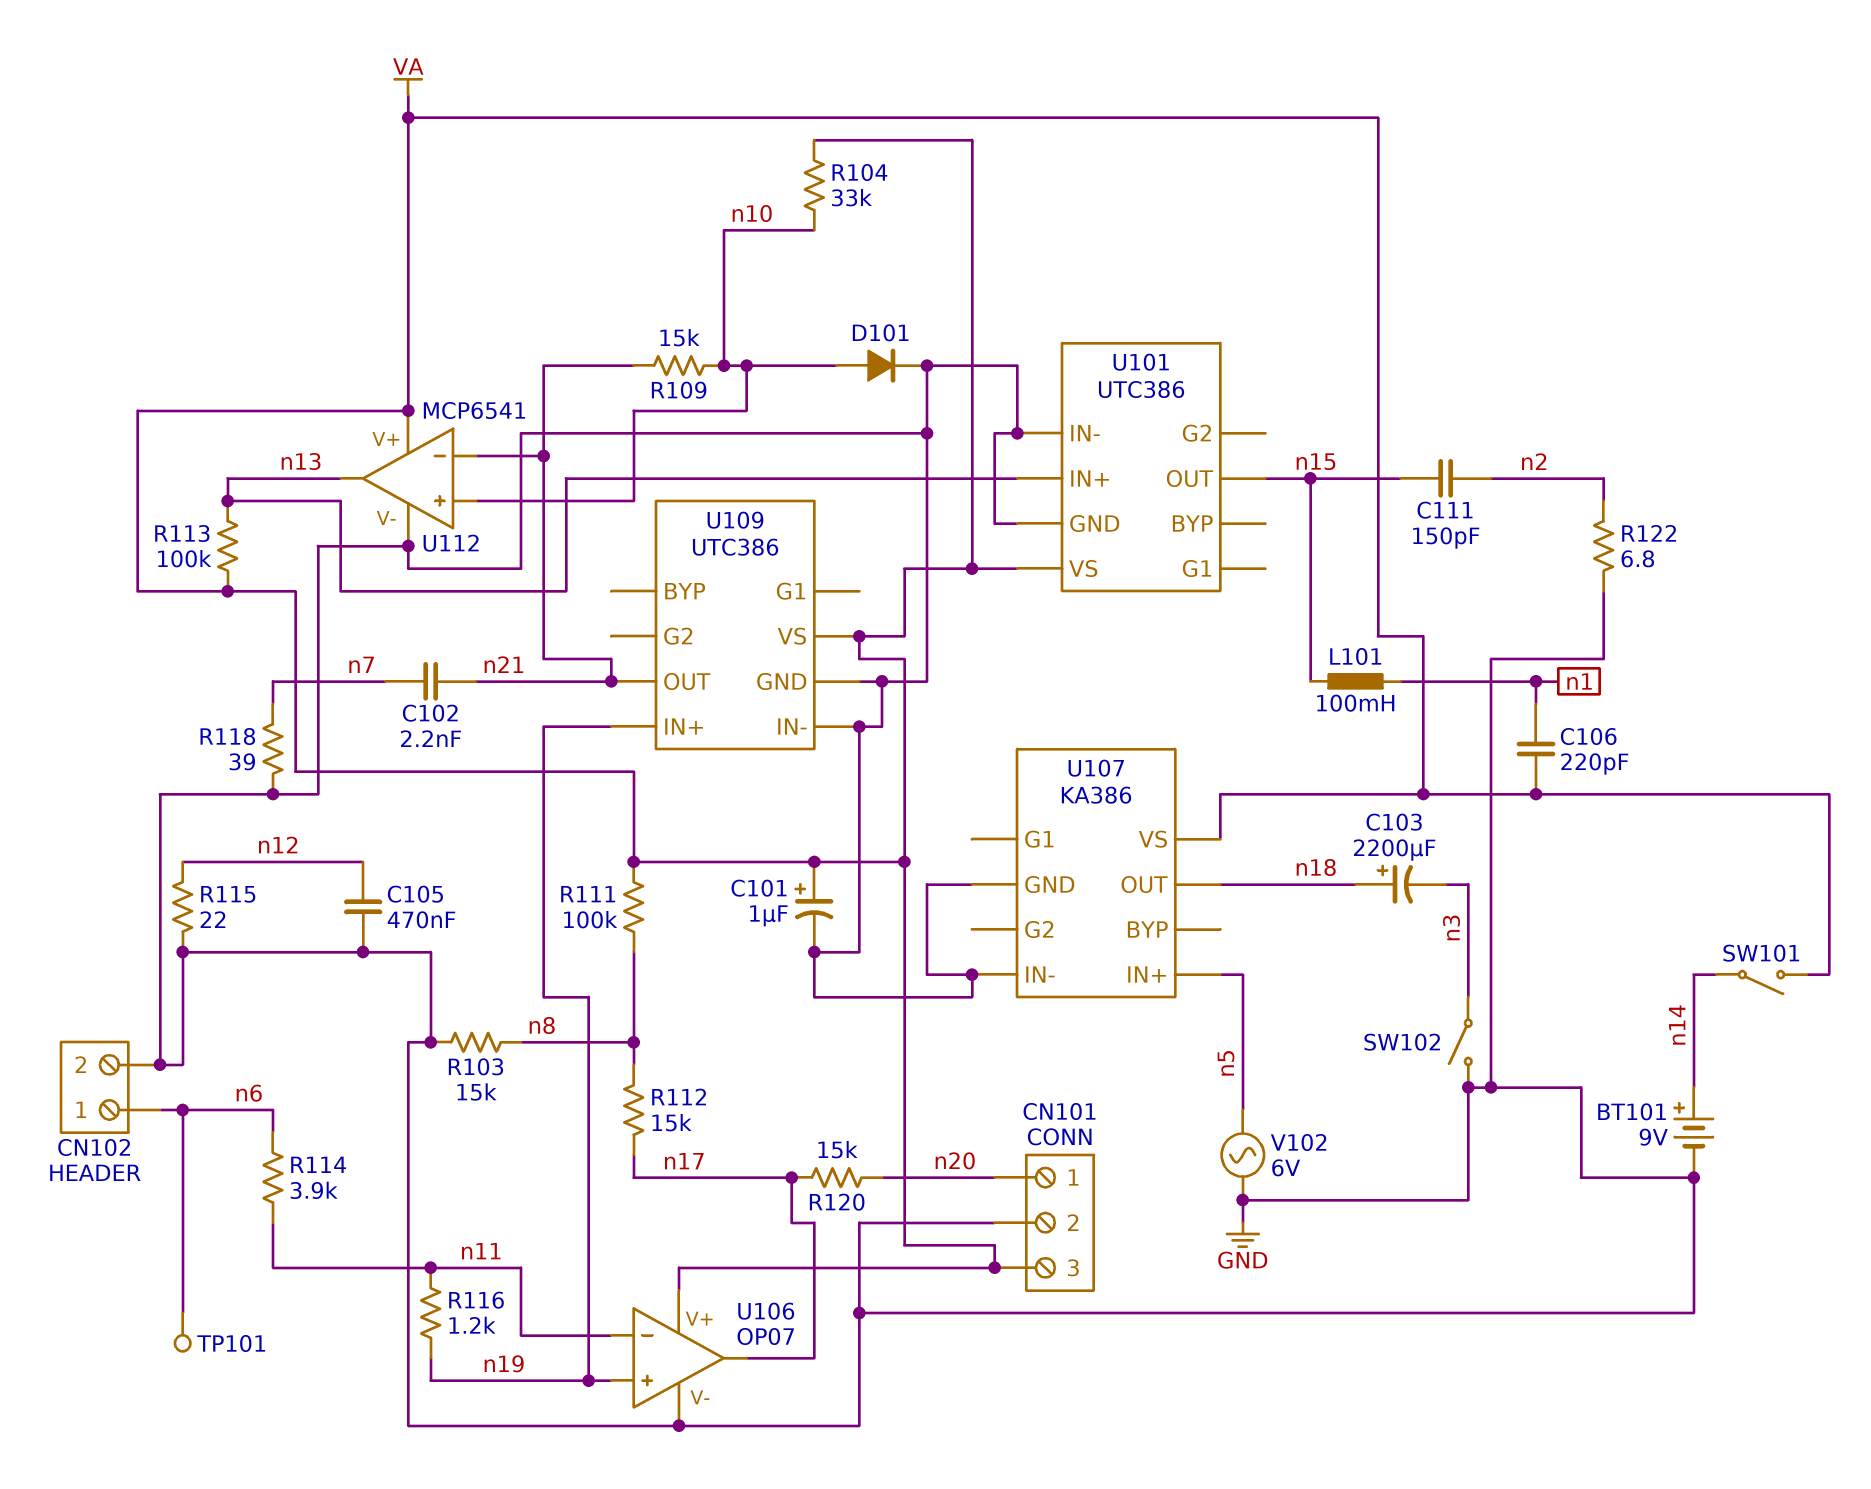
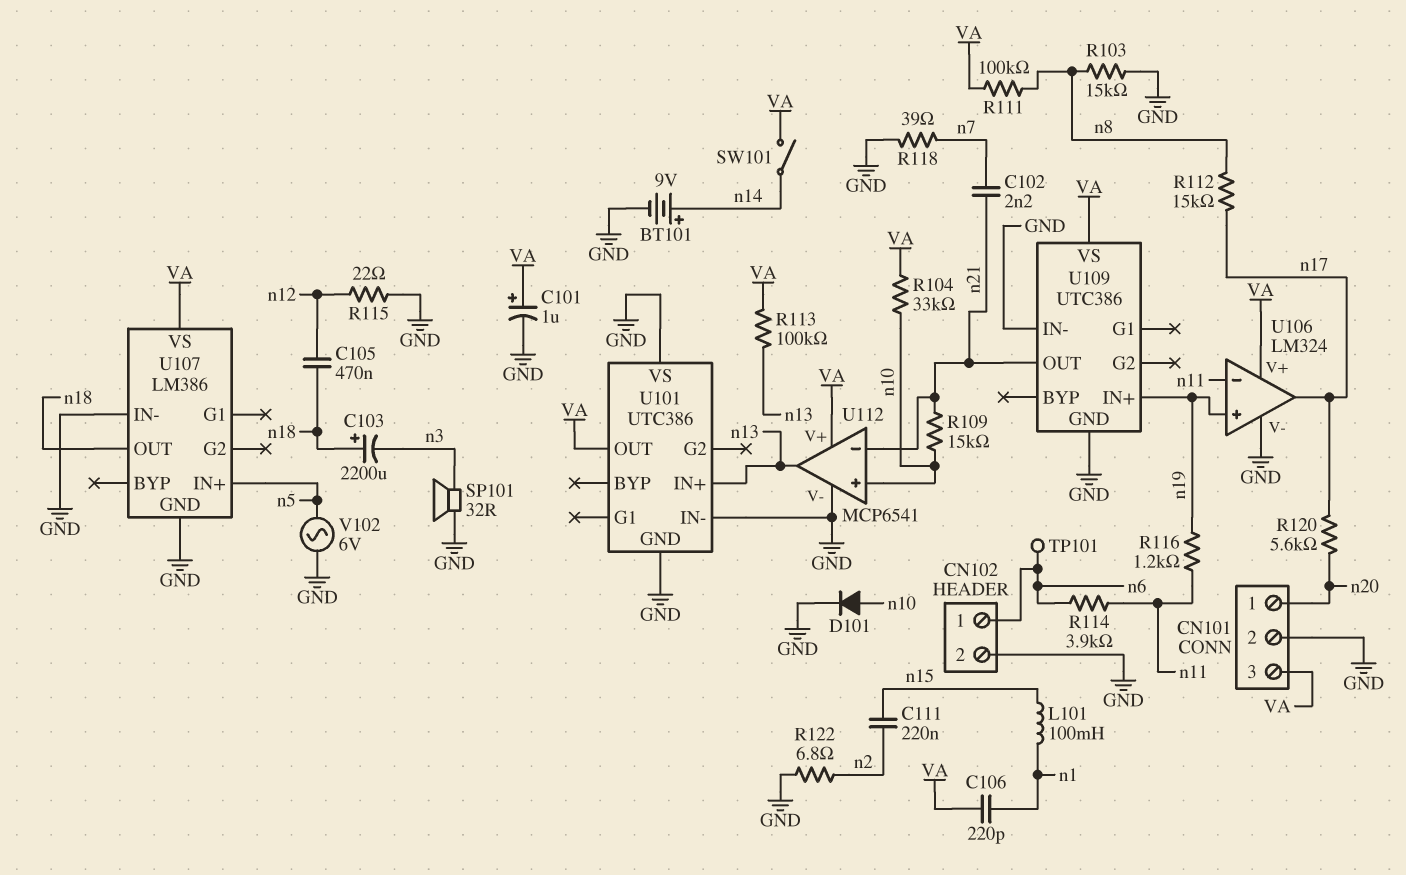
C105: 470nF (GND, n12) -> 470nF (n12, n18)
C111: 150pF (n2, n15) -> 220nF (n2, n15)
R120: 15k (n17, n20) -> 5.6k (n17, n20)
SP101: none -> speaker 32R (GND, n3)
SW102: switch (GND, n3) -> none
U101 pin OUT: n15 -> VA
U101 pin VS: VA -> GND
U106: OP07 -> LM324
U107: KA386 -> LM386

